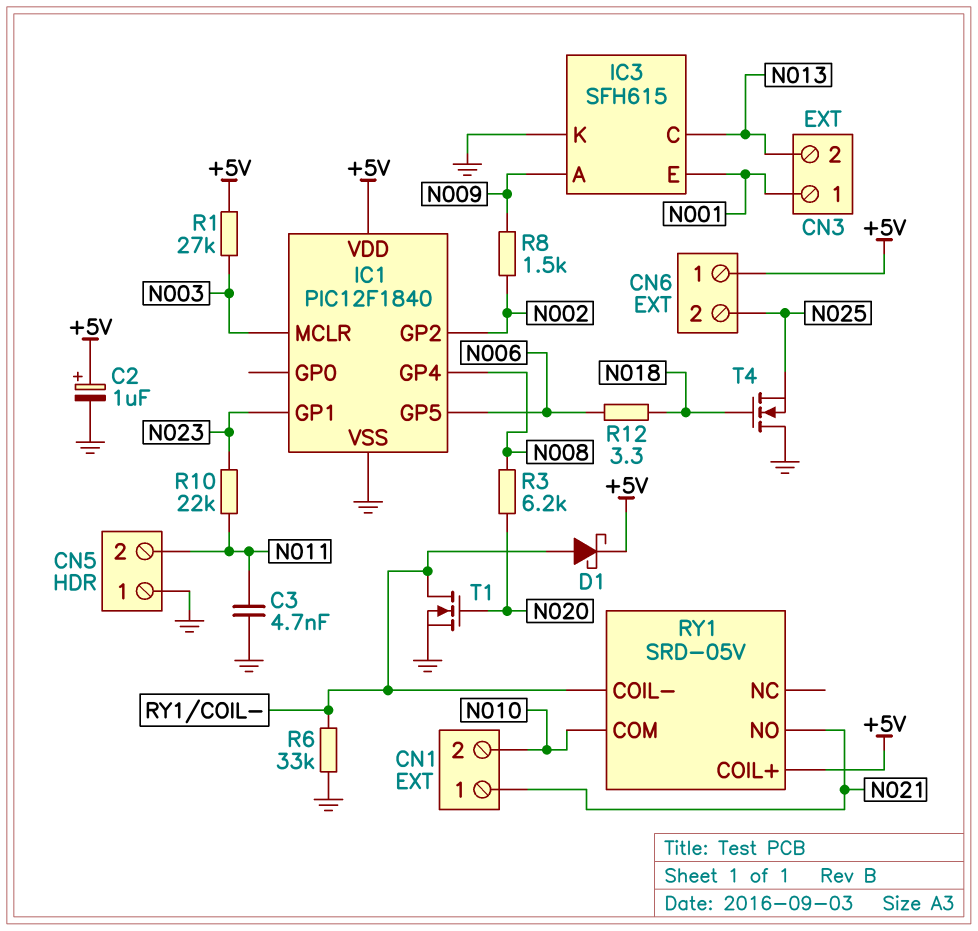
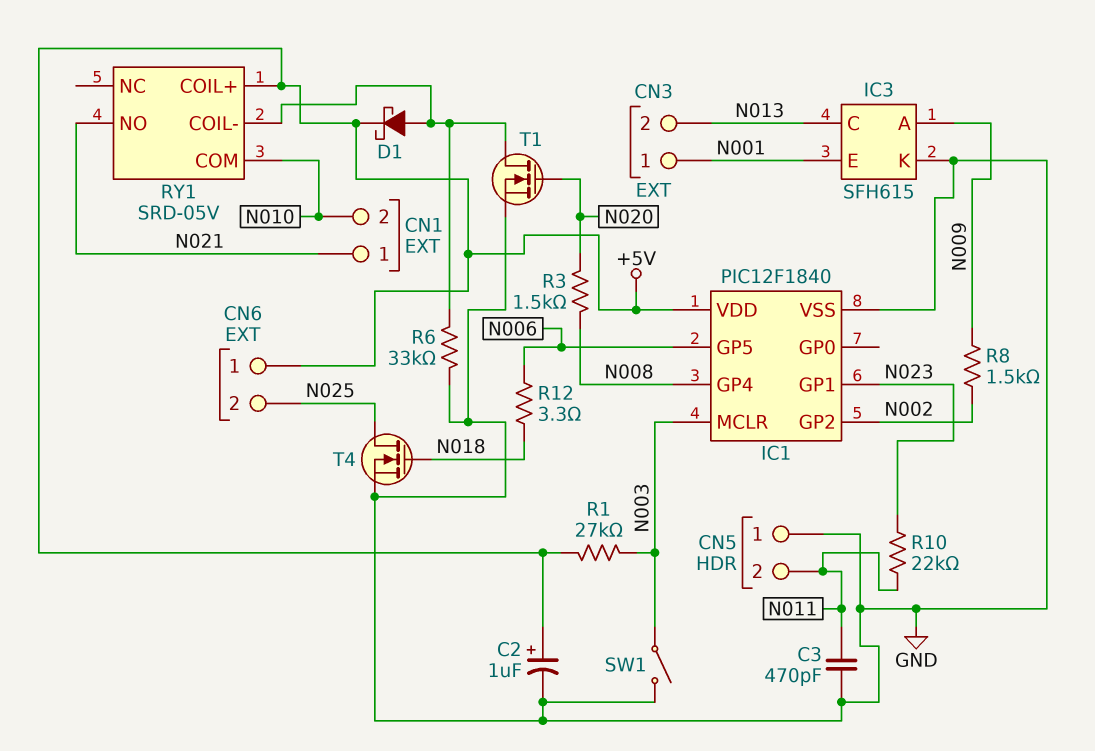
C3: 4.7nF (GND, N011) -> 470pF (GND, N011)
R3: 6.2k (N008, N020) -> 1.5k (N008, N020)
SW1: none -> switch (GND, N003)
T4: NMOS (G N018, D GND, S N025) -> NMOS (G N018, D N025, S GND)

